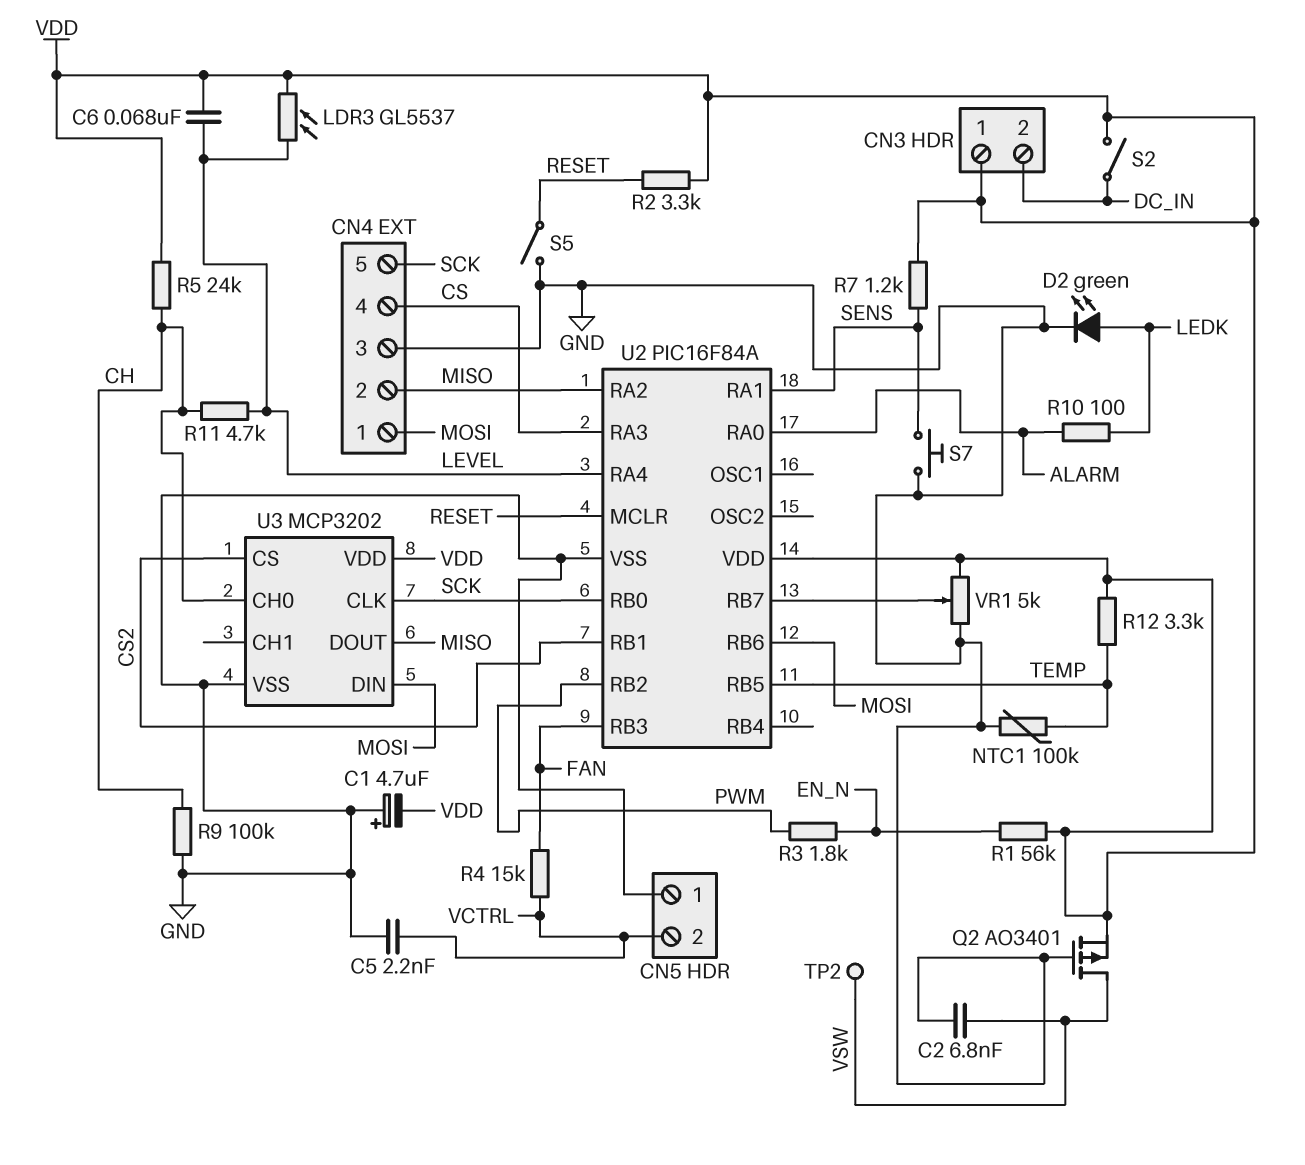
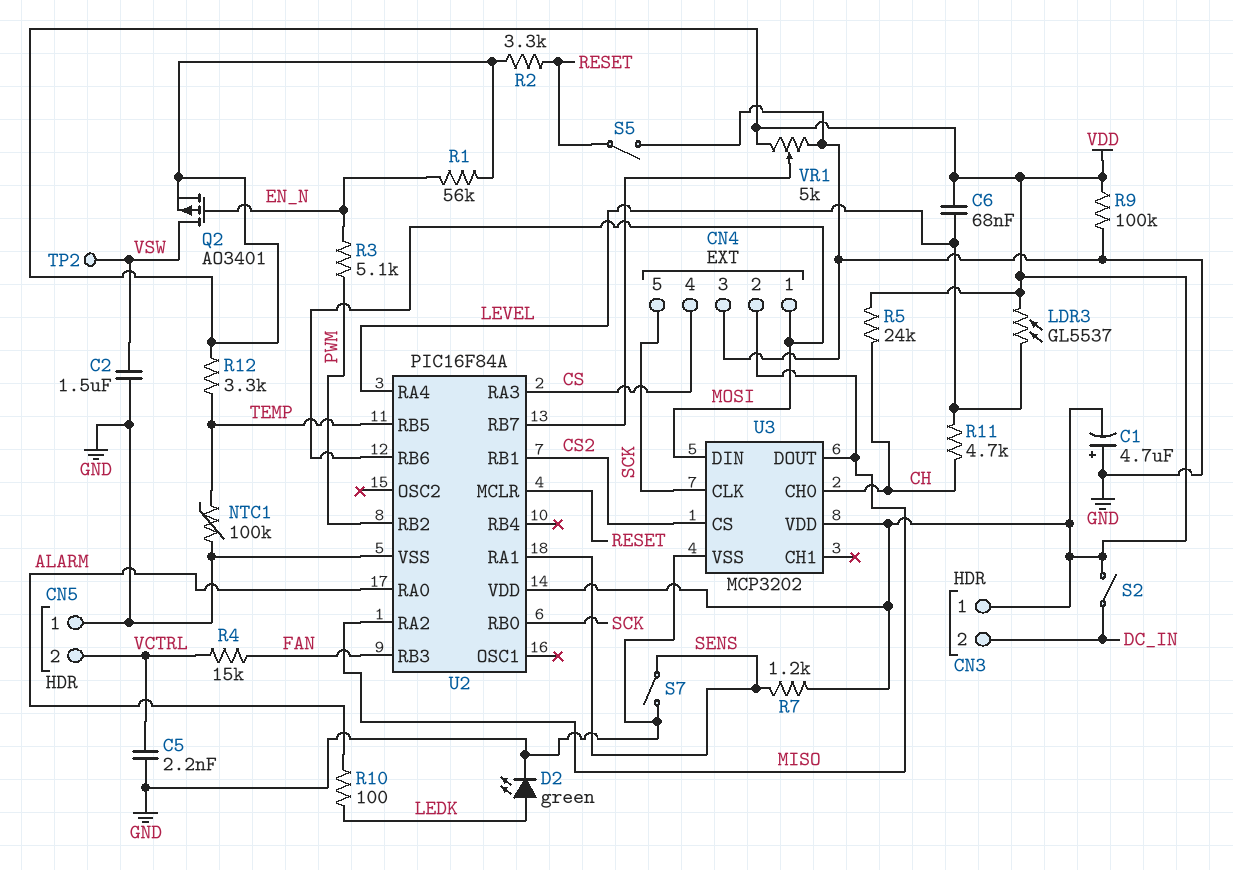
C2: 6.8nF (GND, VSW) -> 1.5uF (GND, VSW)
Q2: PMOS AO3401 (G GND, D VSW, S VDD) -> PMOS AO3401 (G EN_N, D VSW, S VDD)
R3: 1.8k (EN_N, PWM) -> 5.1k (EN_N, PWM)
R9: 100k (CH, GND) -> 100k (GND, VDD)
S7: button (GND, SENS) -> switch (GND, SENS)

